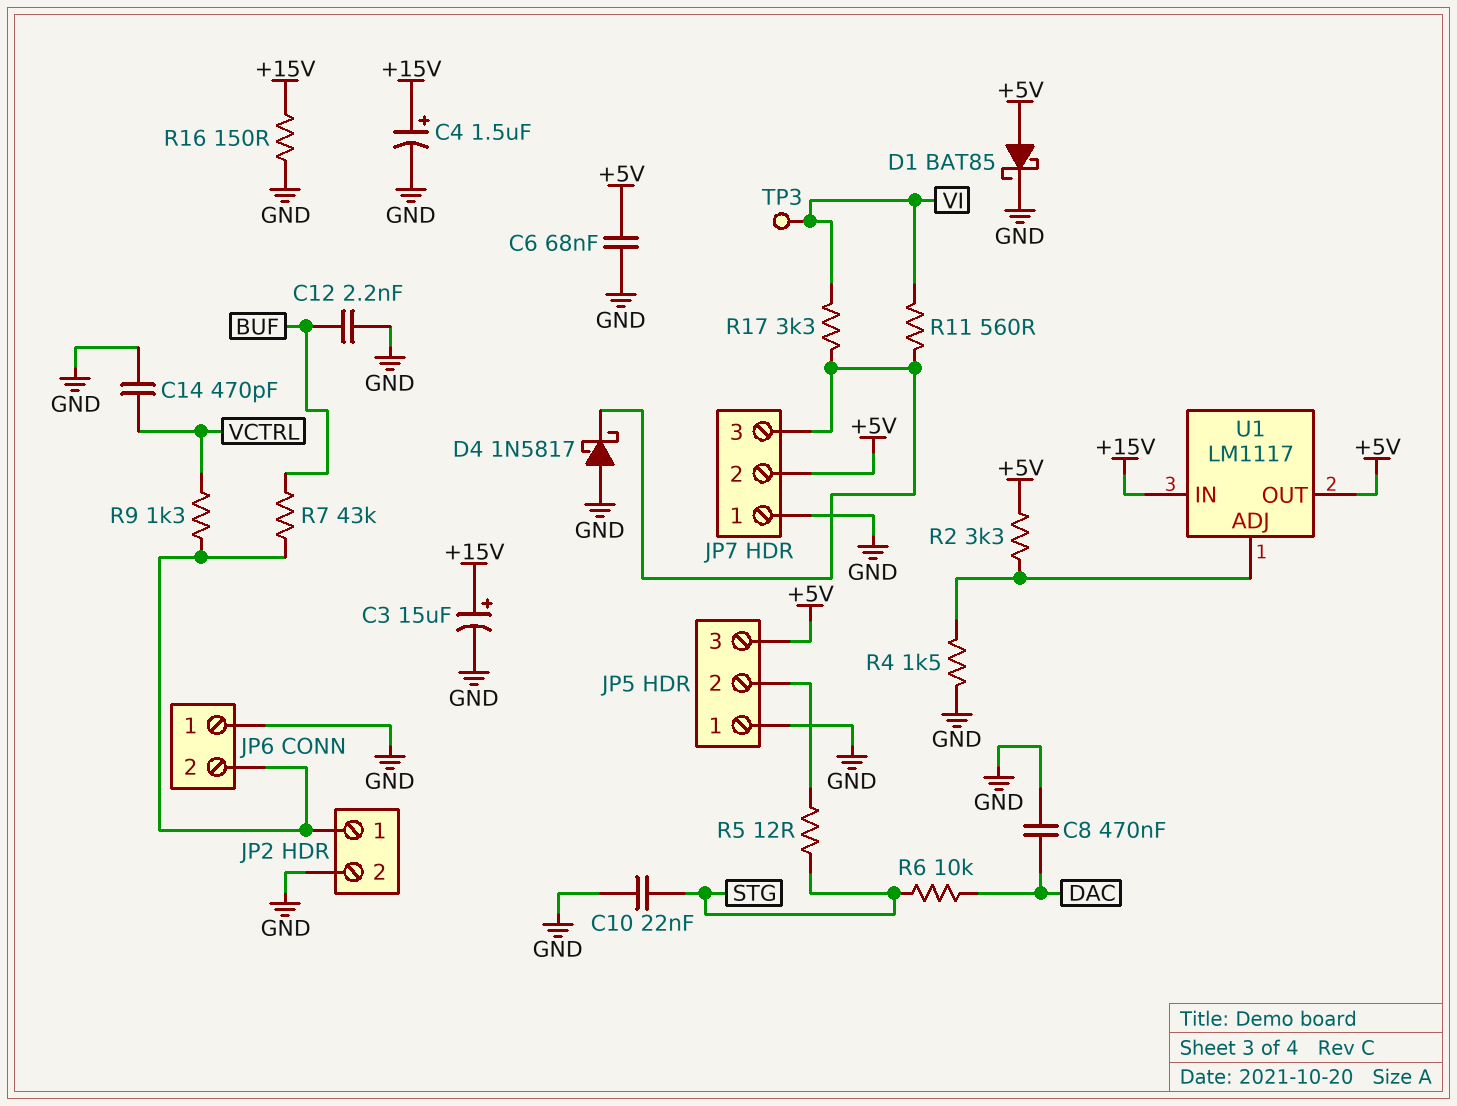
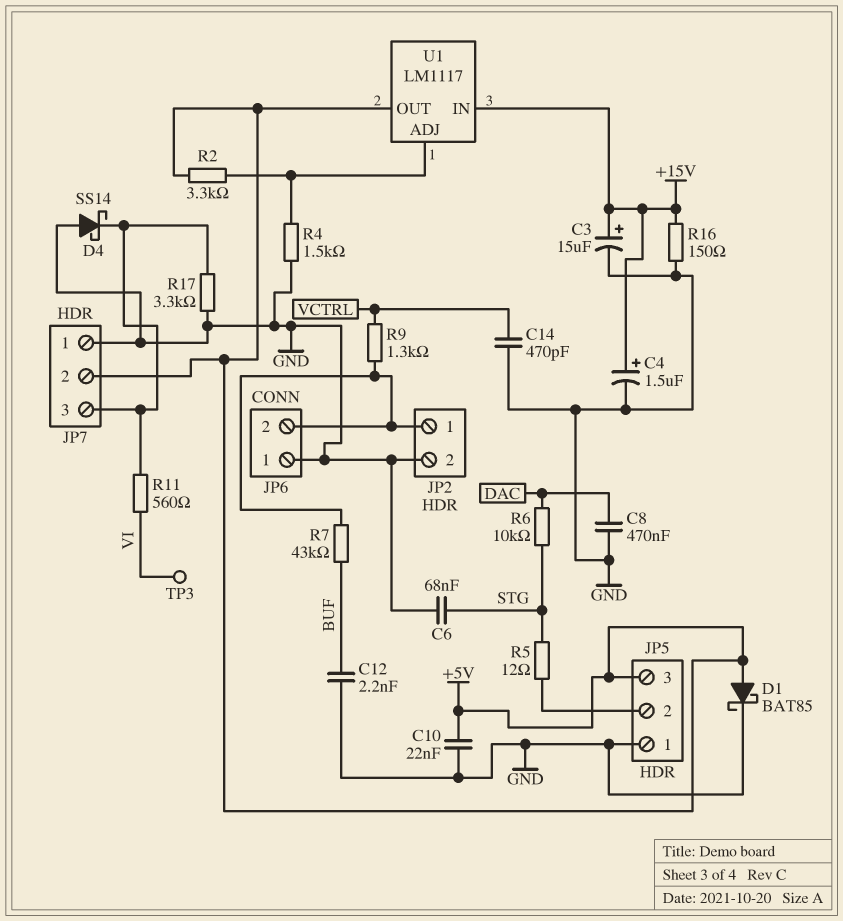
C6: 68nF (+5V, GND) -> 68nF (GND, STG)
C10: 22nF (GND, STG) -> 22nF (+5V, GND)
D4: schottky 1N5817 (A GND, K JP7/3) -> schottky SS14 (A GND, K JP7/3)
R17: 3.3k (JP7/3, VI) -> 3.3k (GND, JP7/3)

